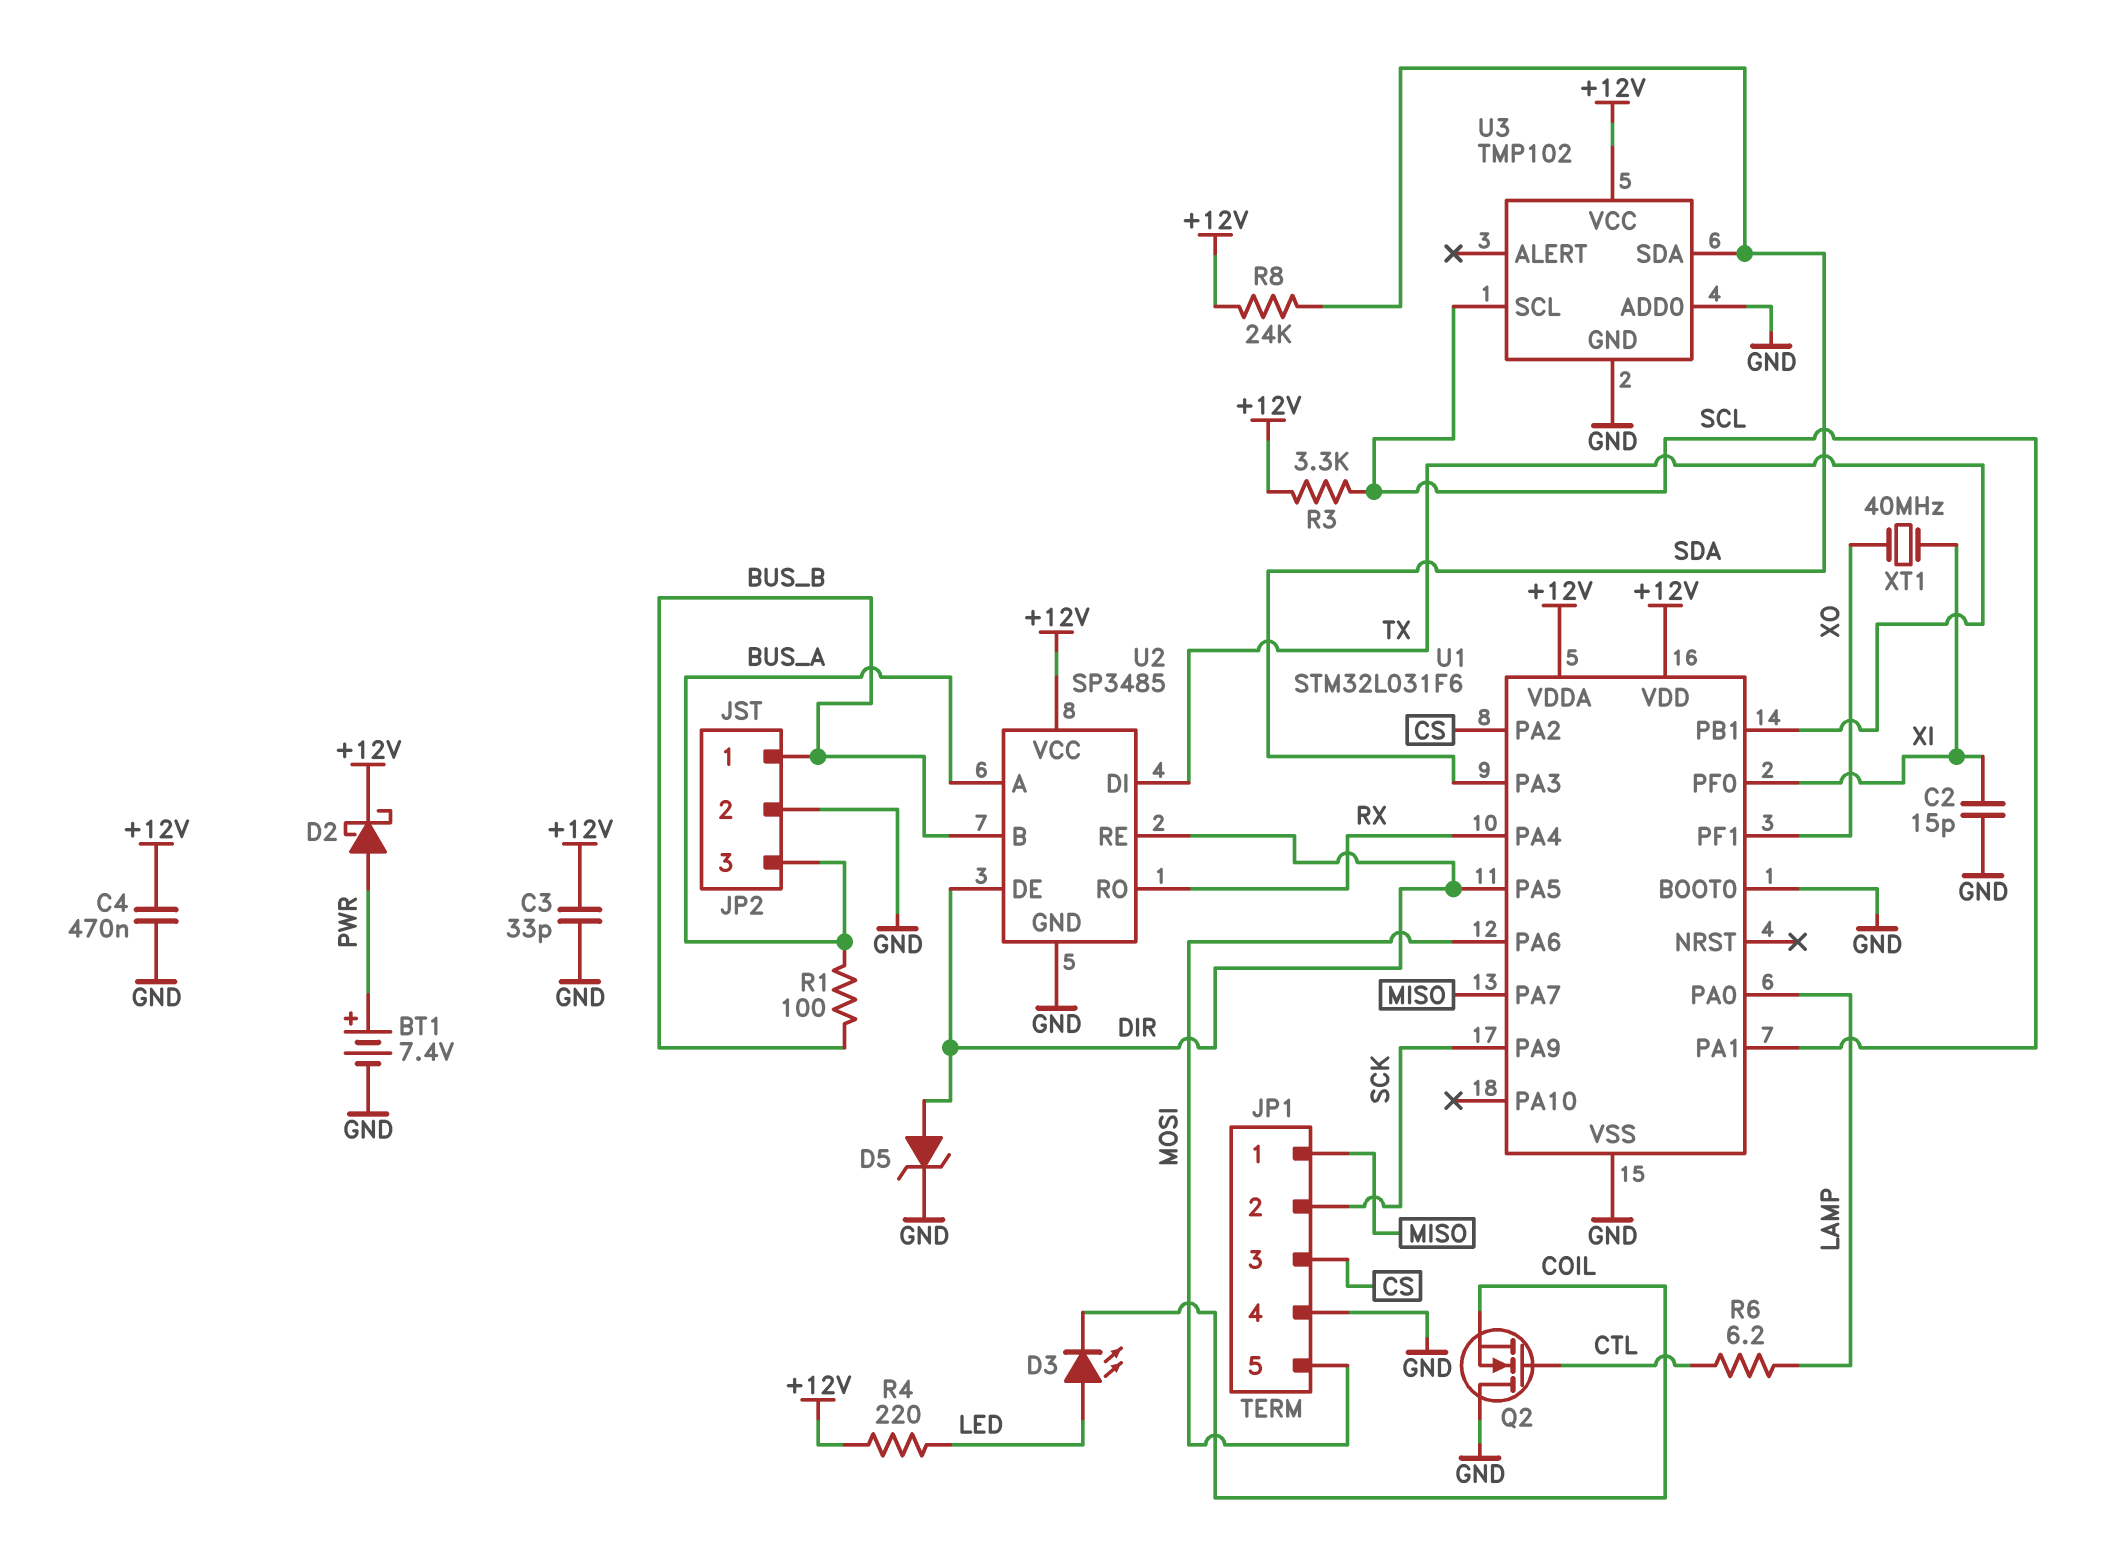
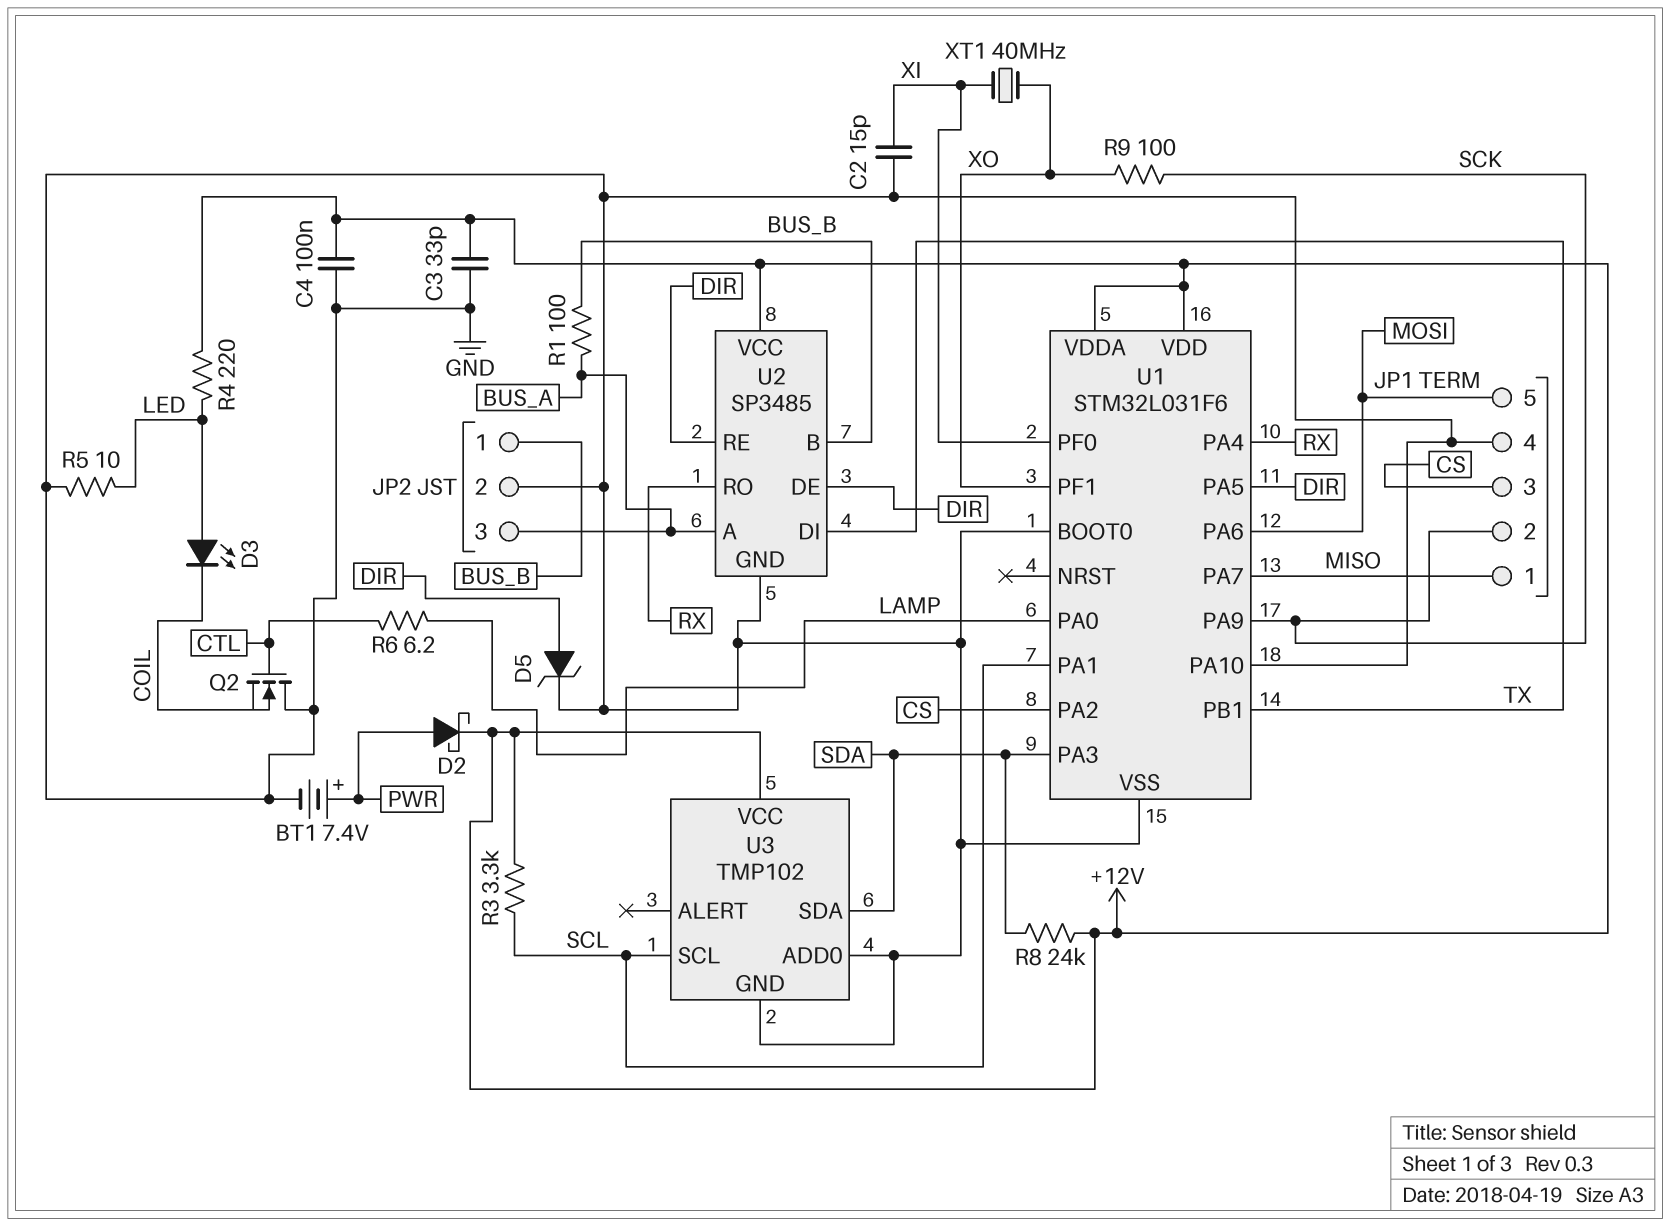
C4: 470nF (+12V, GND) -> 100nF (+12V, GND)
R5: none -> 10 (GND, LED)
R9: none -> 100 (SCK, XO)
U1 pin PA10: none -> GND

